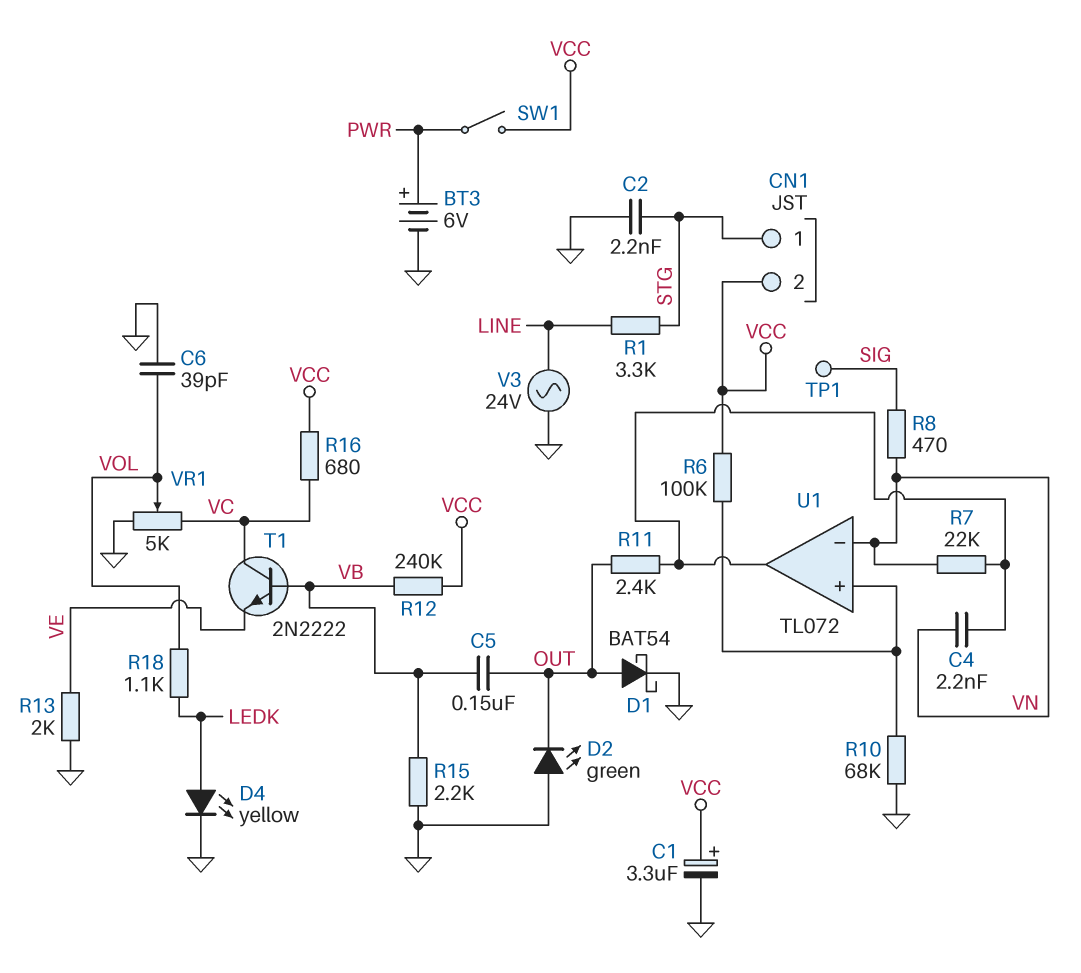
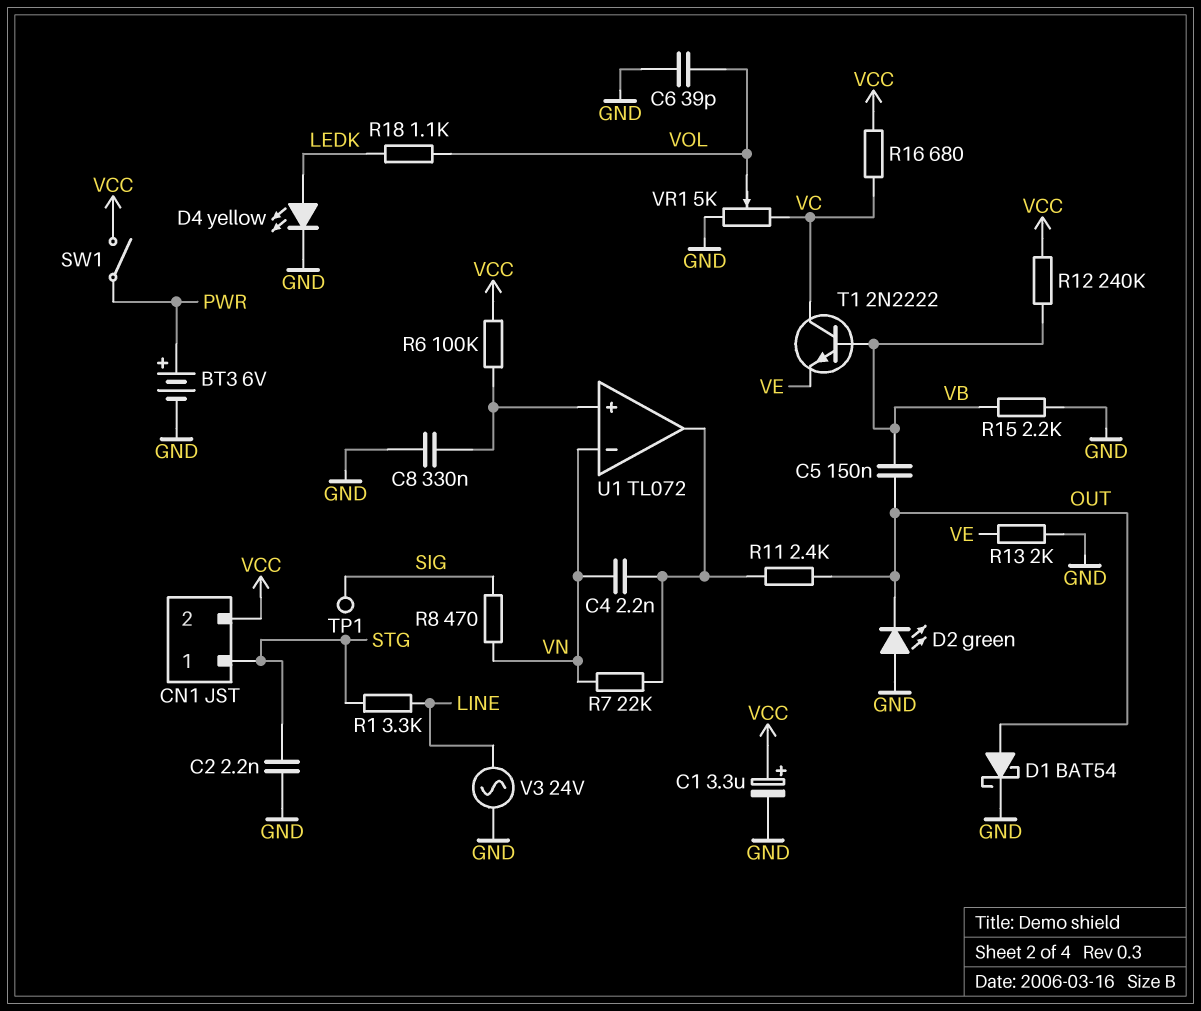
C8: none -> 330nF (GND, U1/in+)
R10: 68k (GND, U1/in+) -> none

